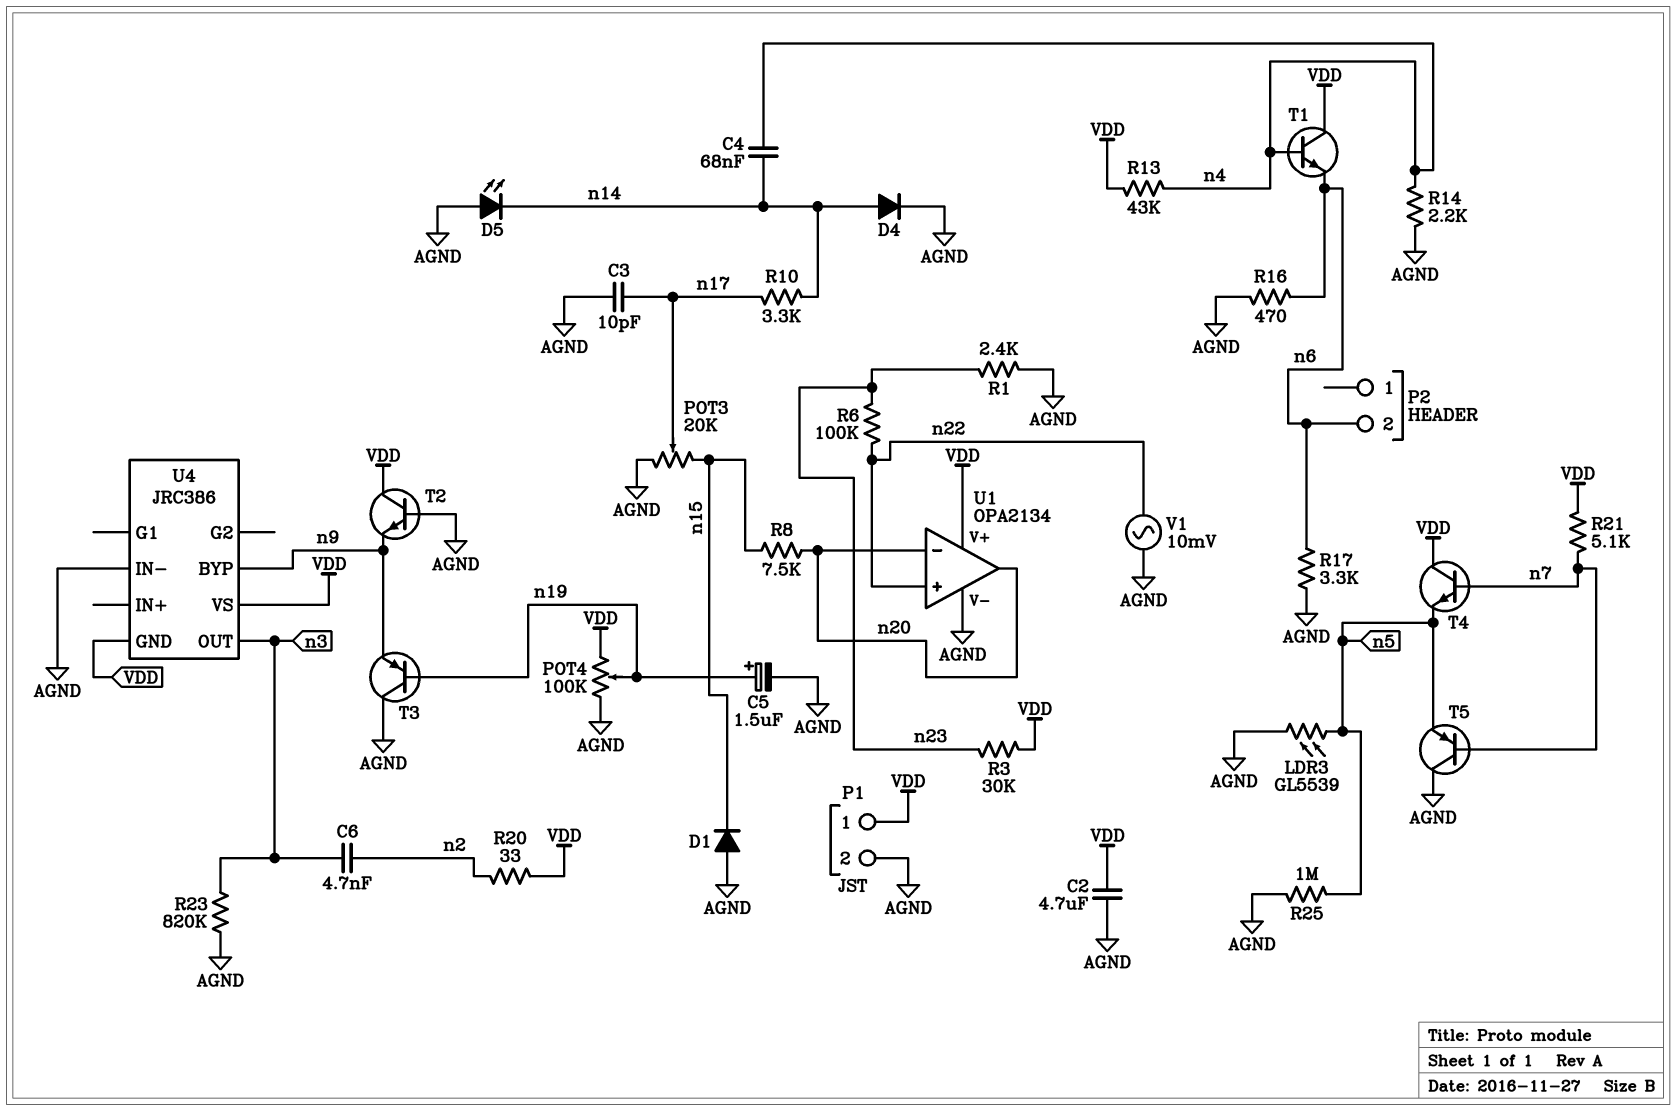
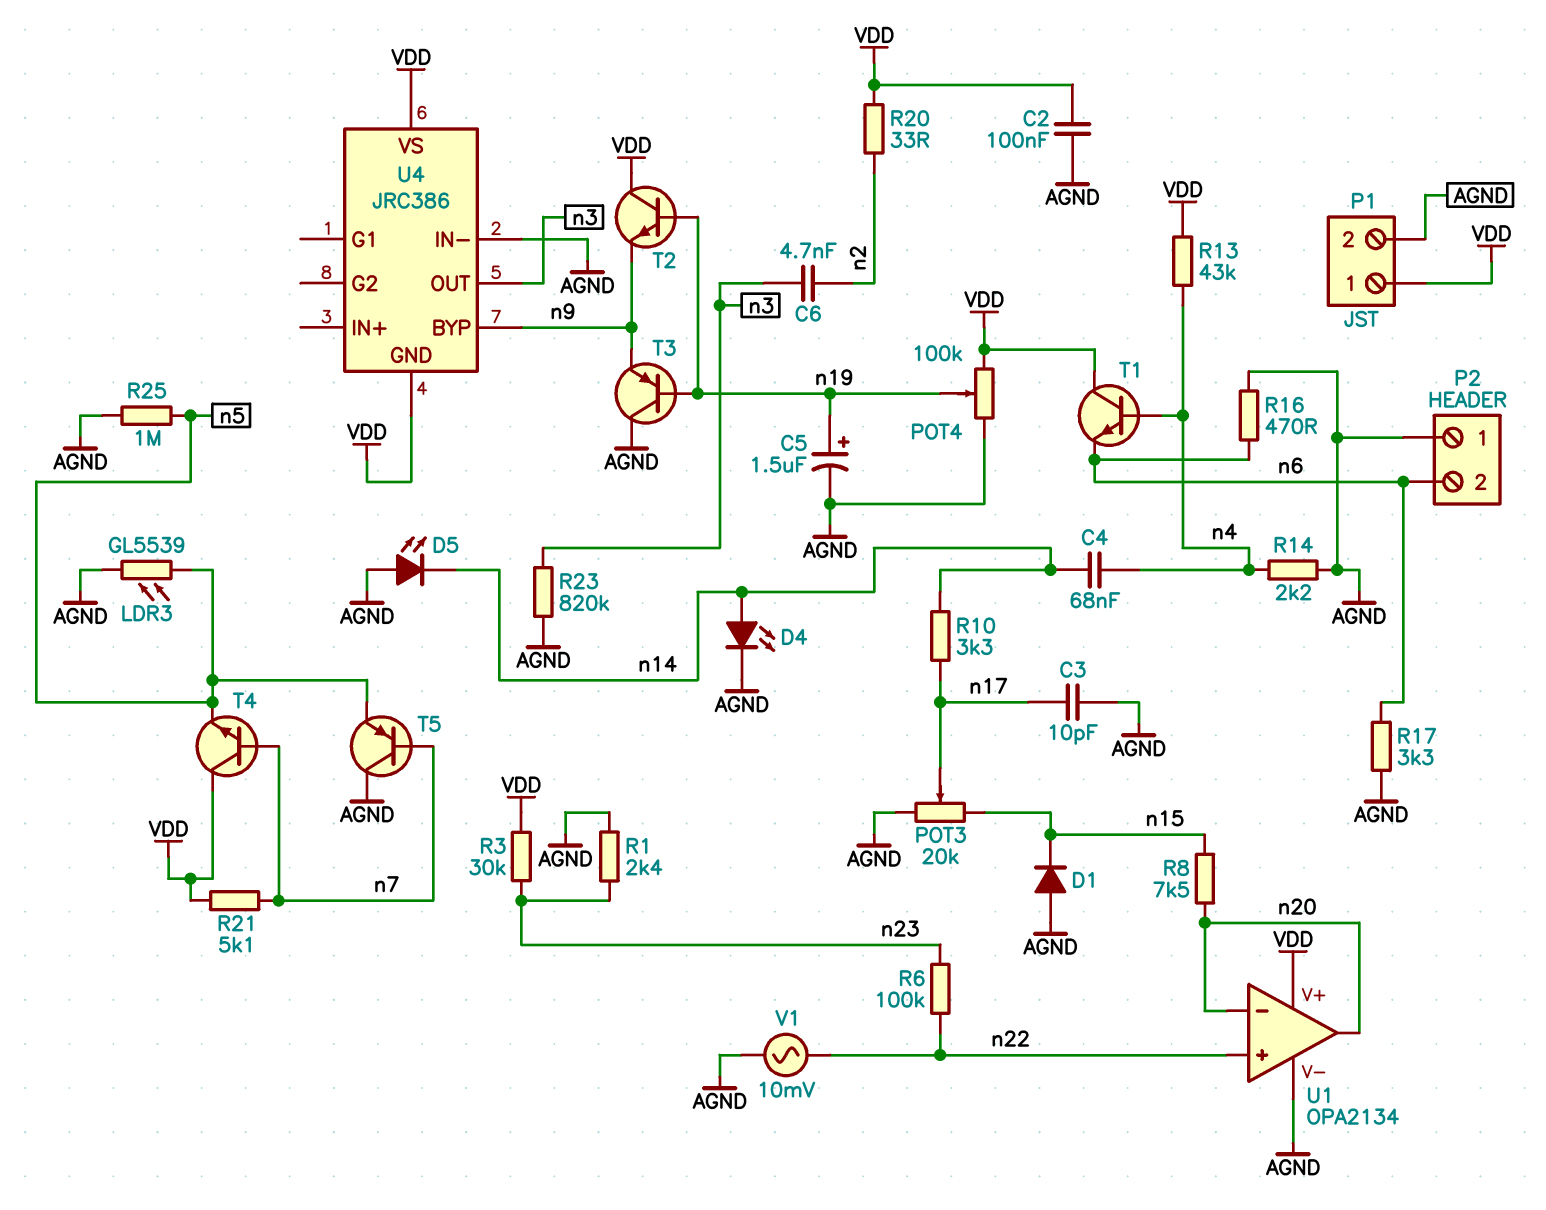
C2: 4.7uF (AGND, VDD) -> 100nF (AGND, VDD)
D4: diode (A n14, K AGND) -> LED (A n14, K AGND)
P2 pin 1: none -> AGND
T2: NPN (B AGND, C VDD, E n9) -> NPN (B n19, C VDD, E n9)

